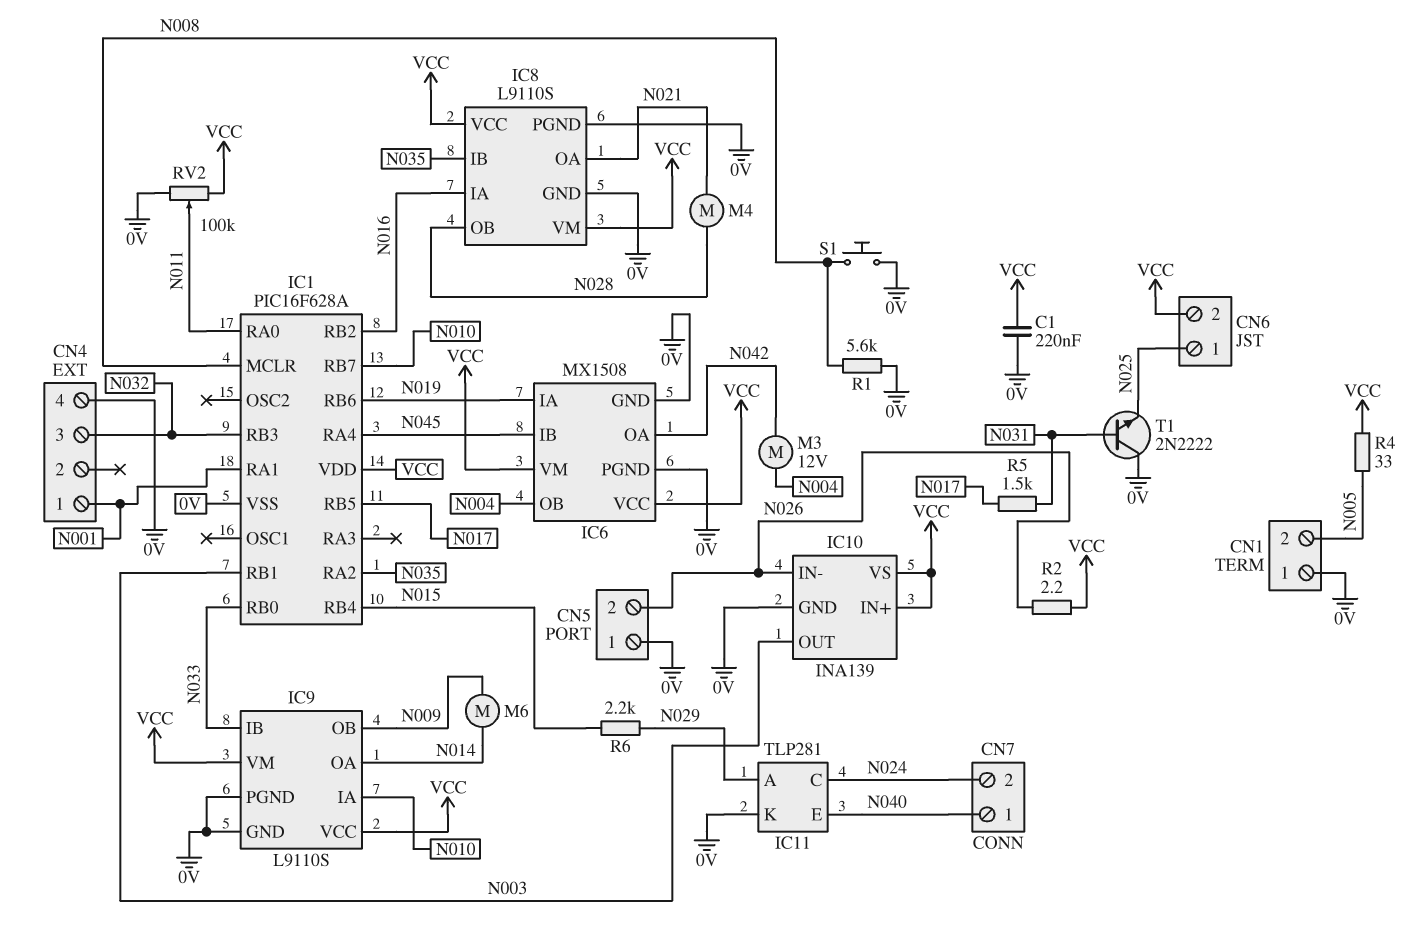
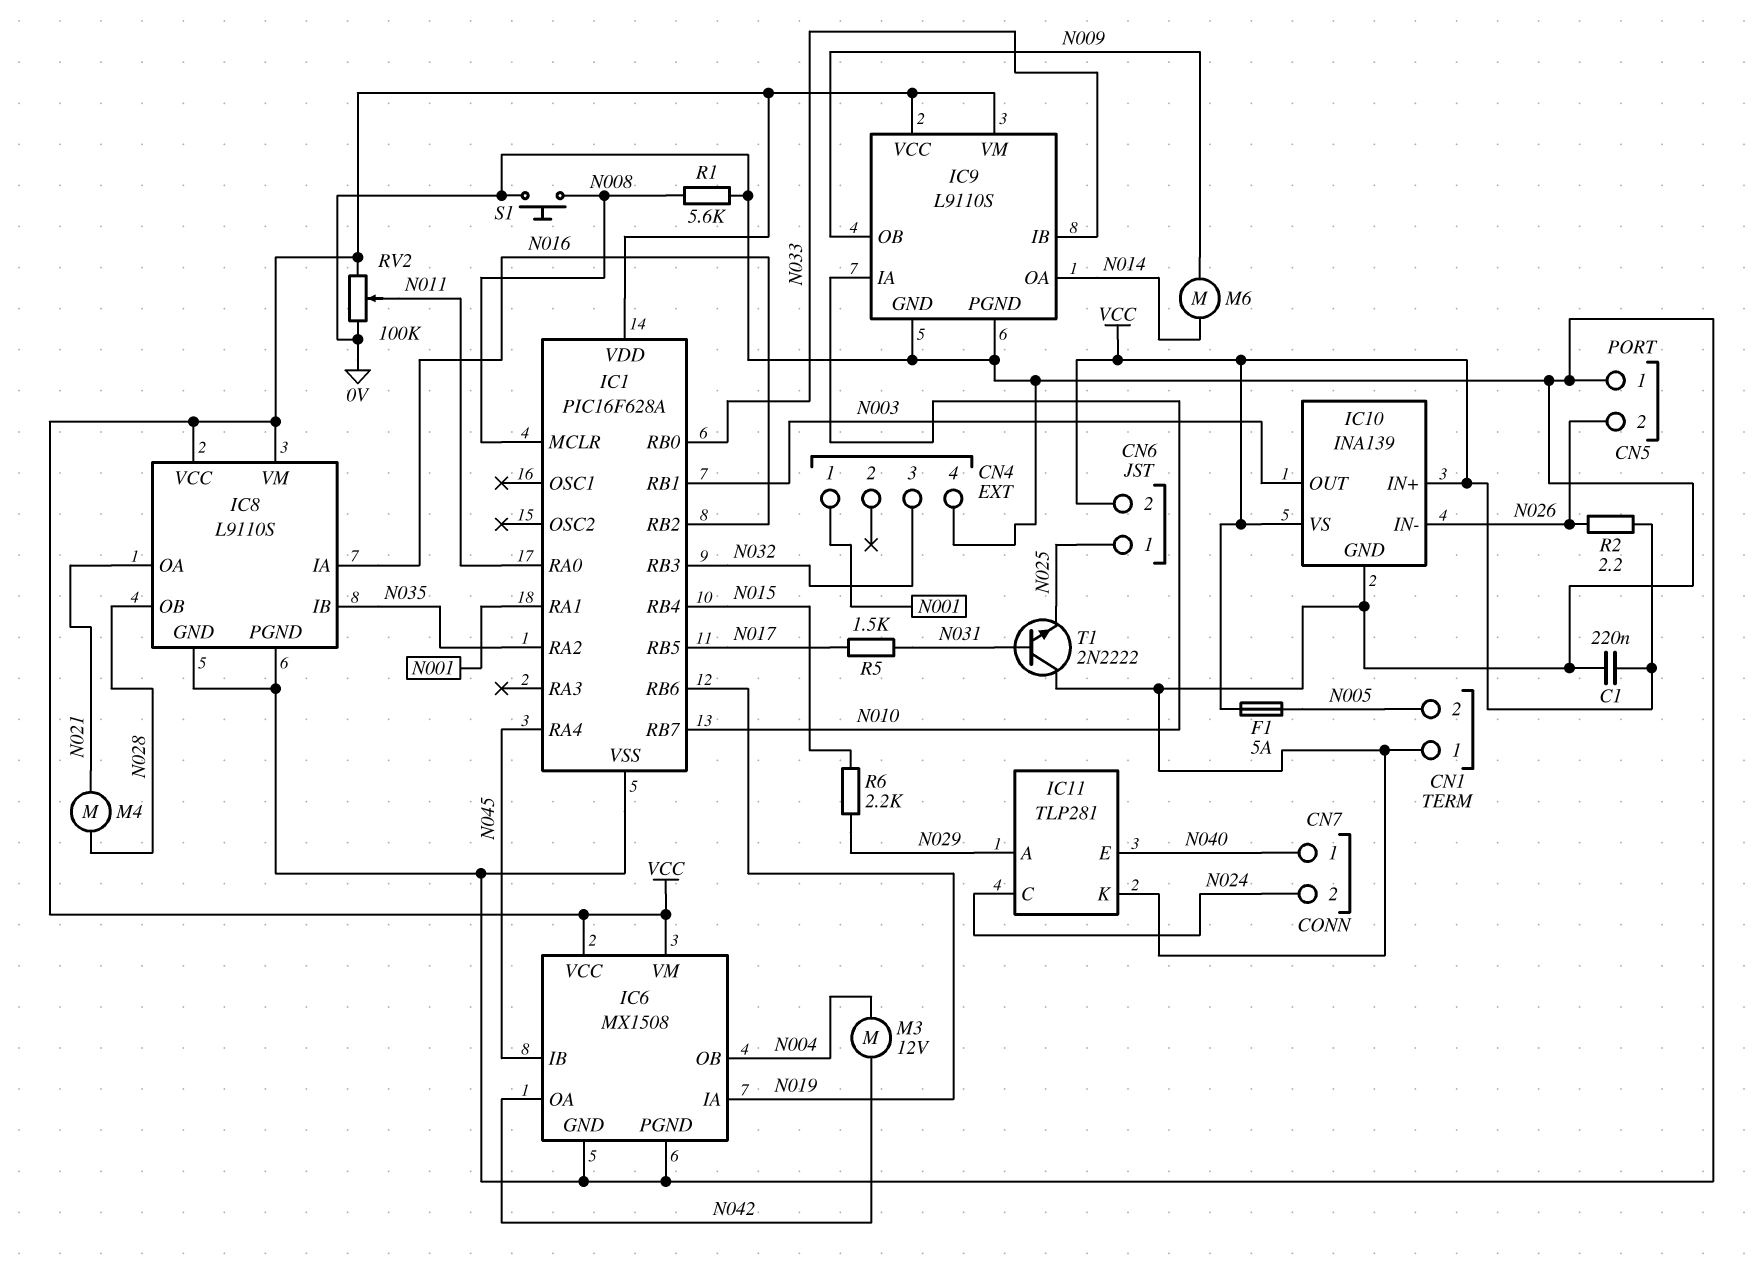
F1: none -> 5A (N005, VCC)
R4: 33 (N005, VCC) -> none

